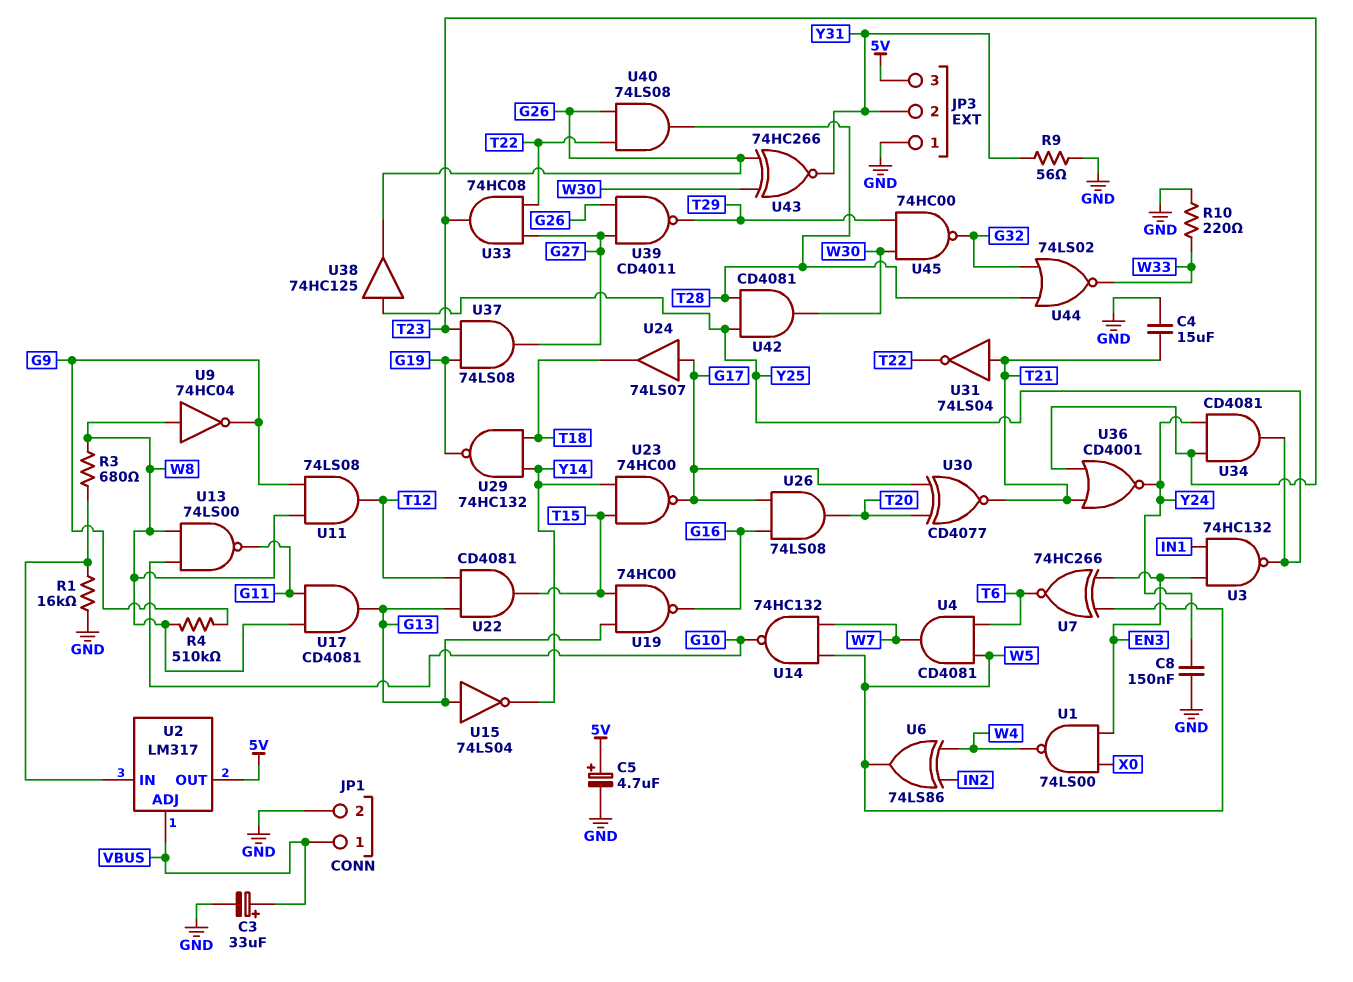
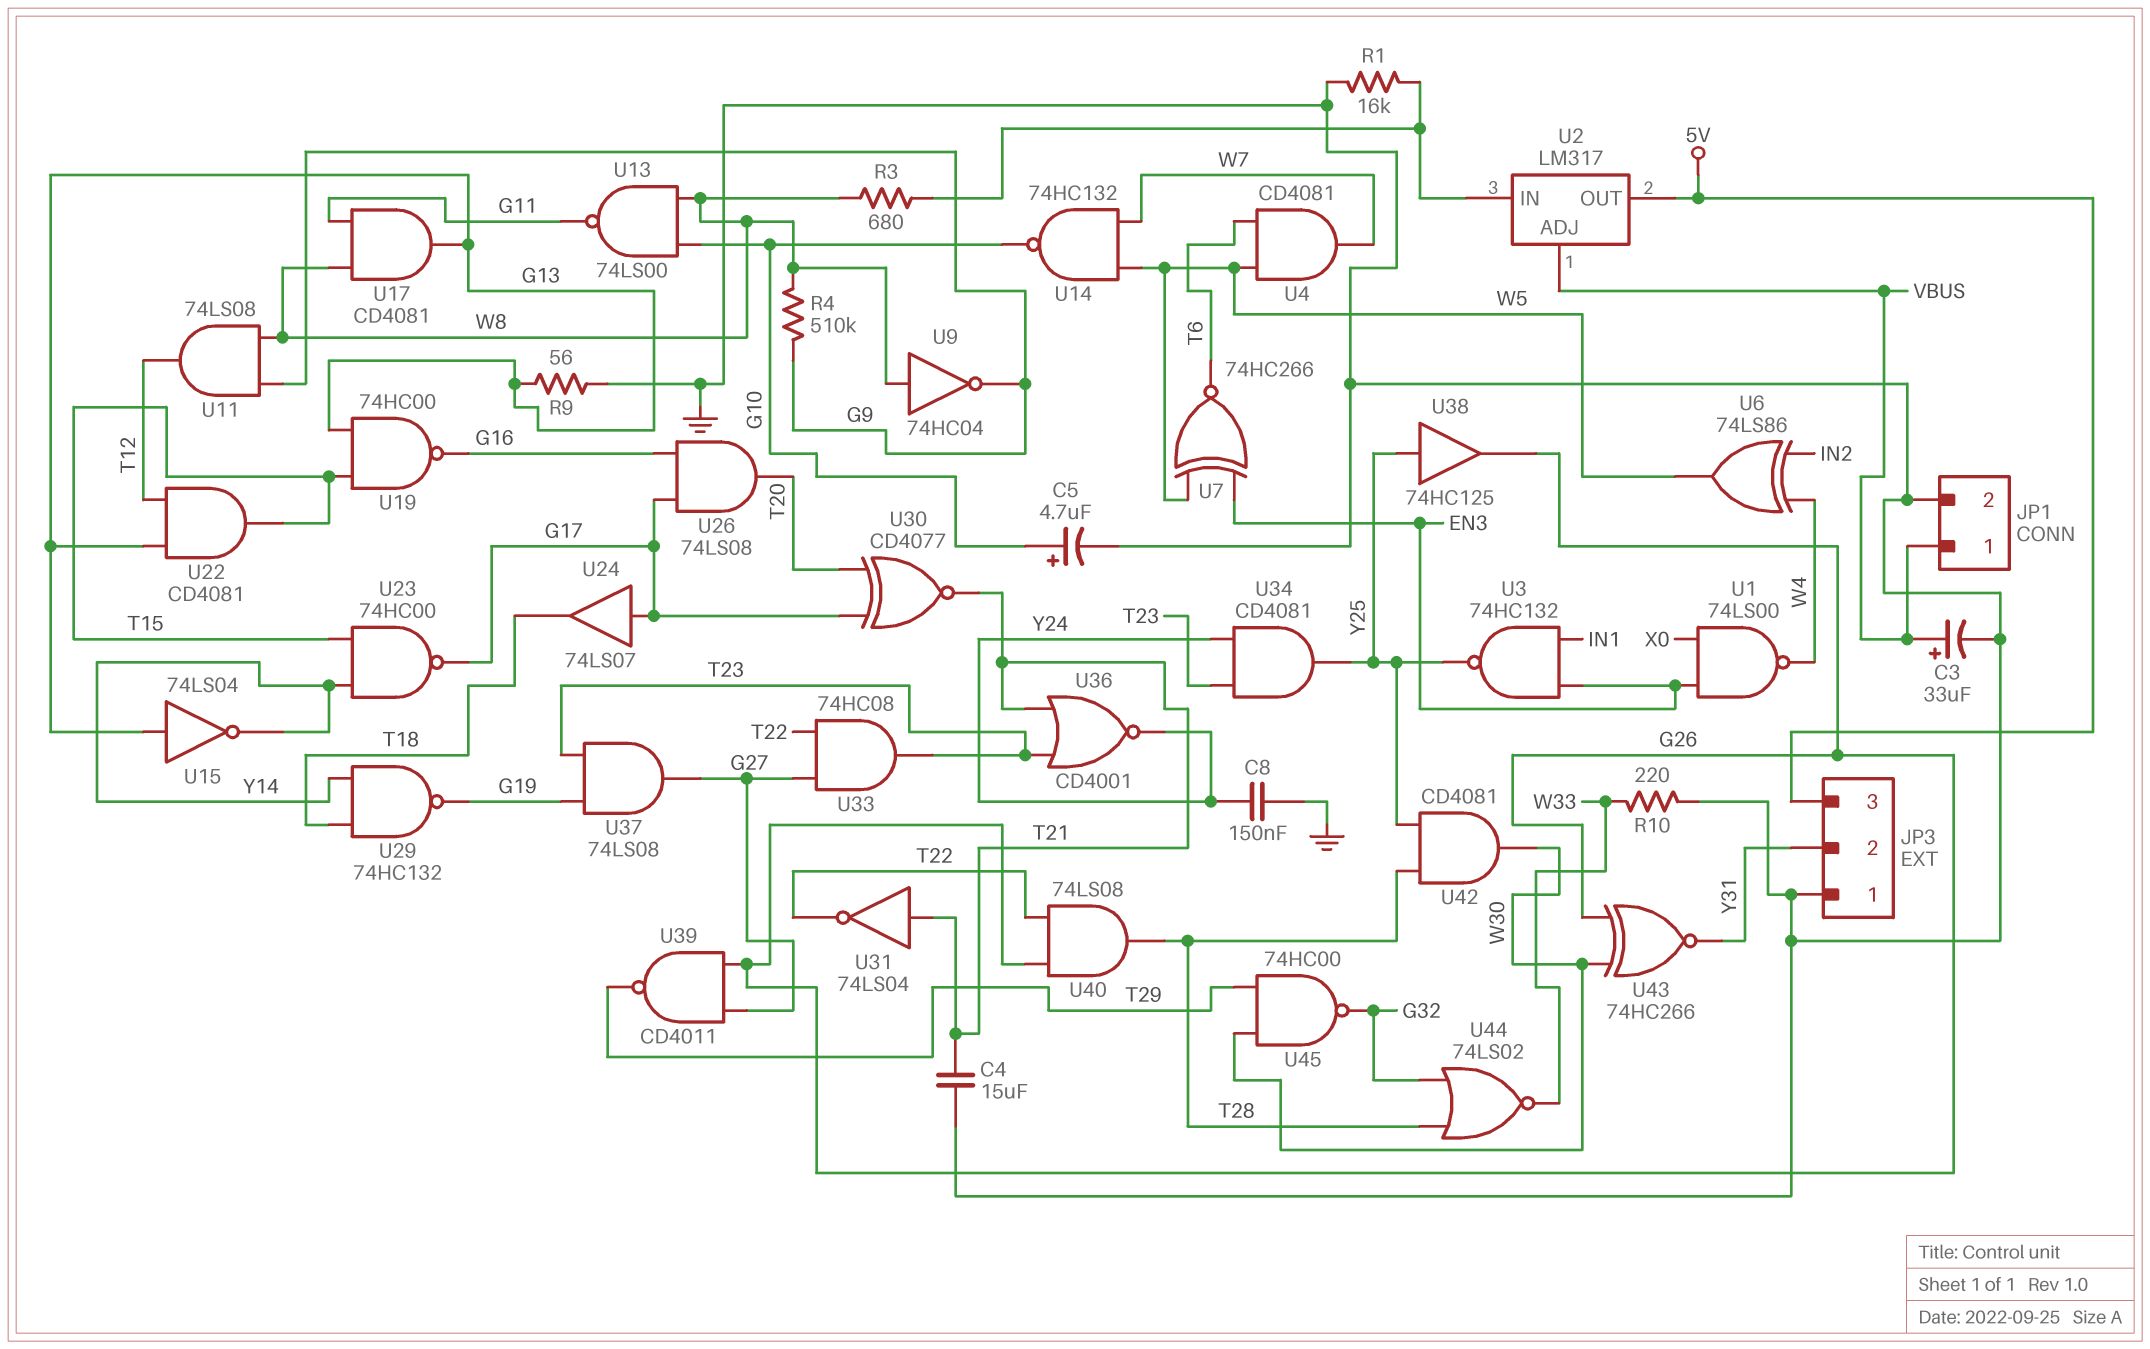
C5: 4.7uF (plus 5V, minus GND) -> 4.7uF (plus G10, minus GND)
R9: 56 (GND, Y31) -> 56 (G13, GND)

